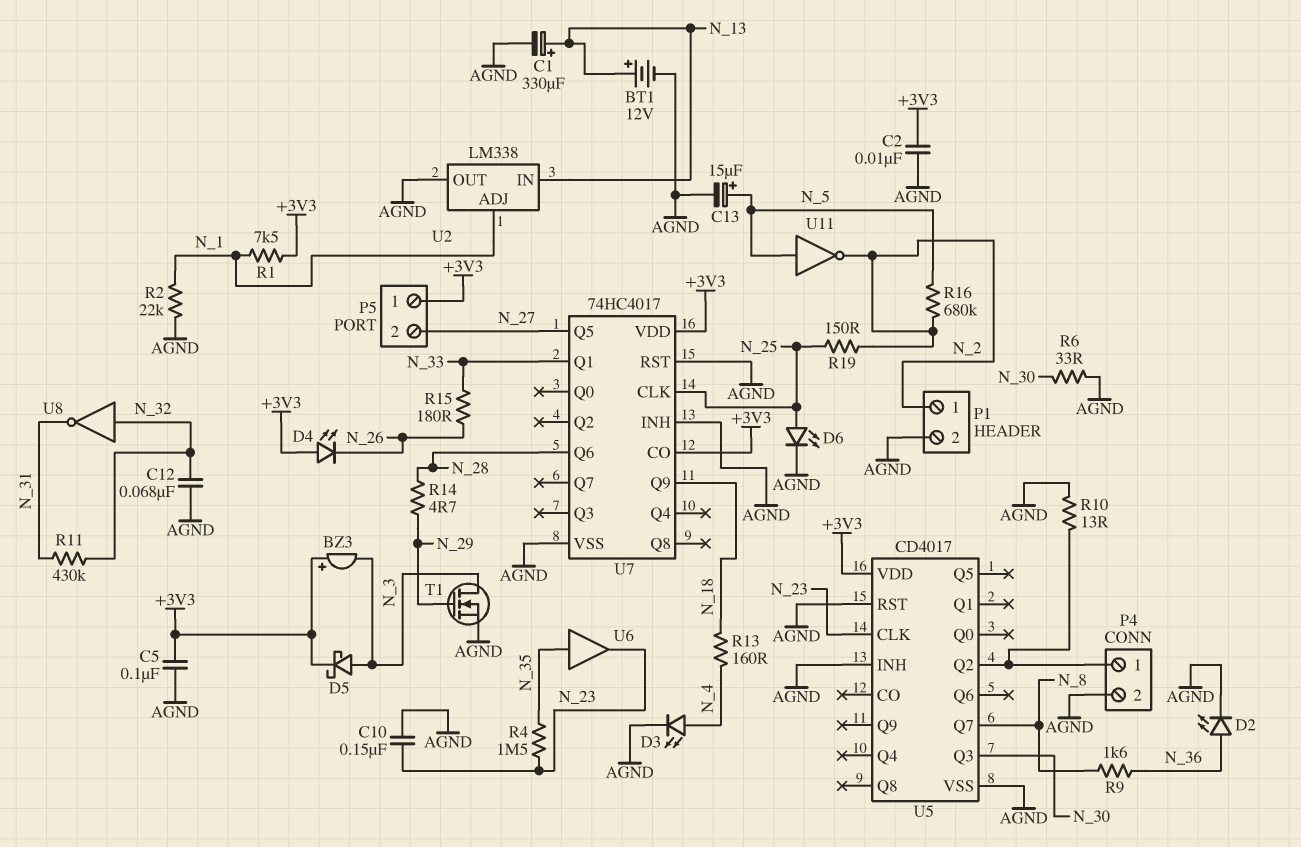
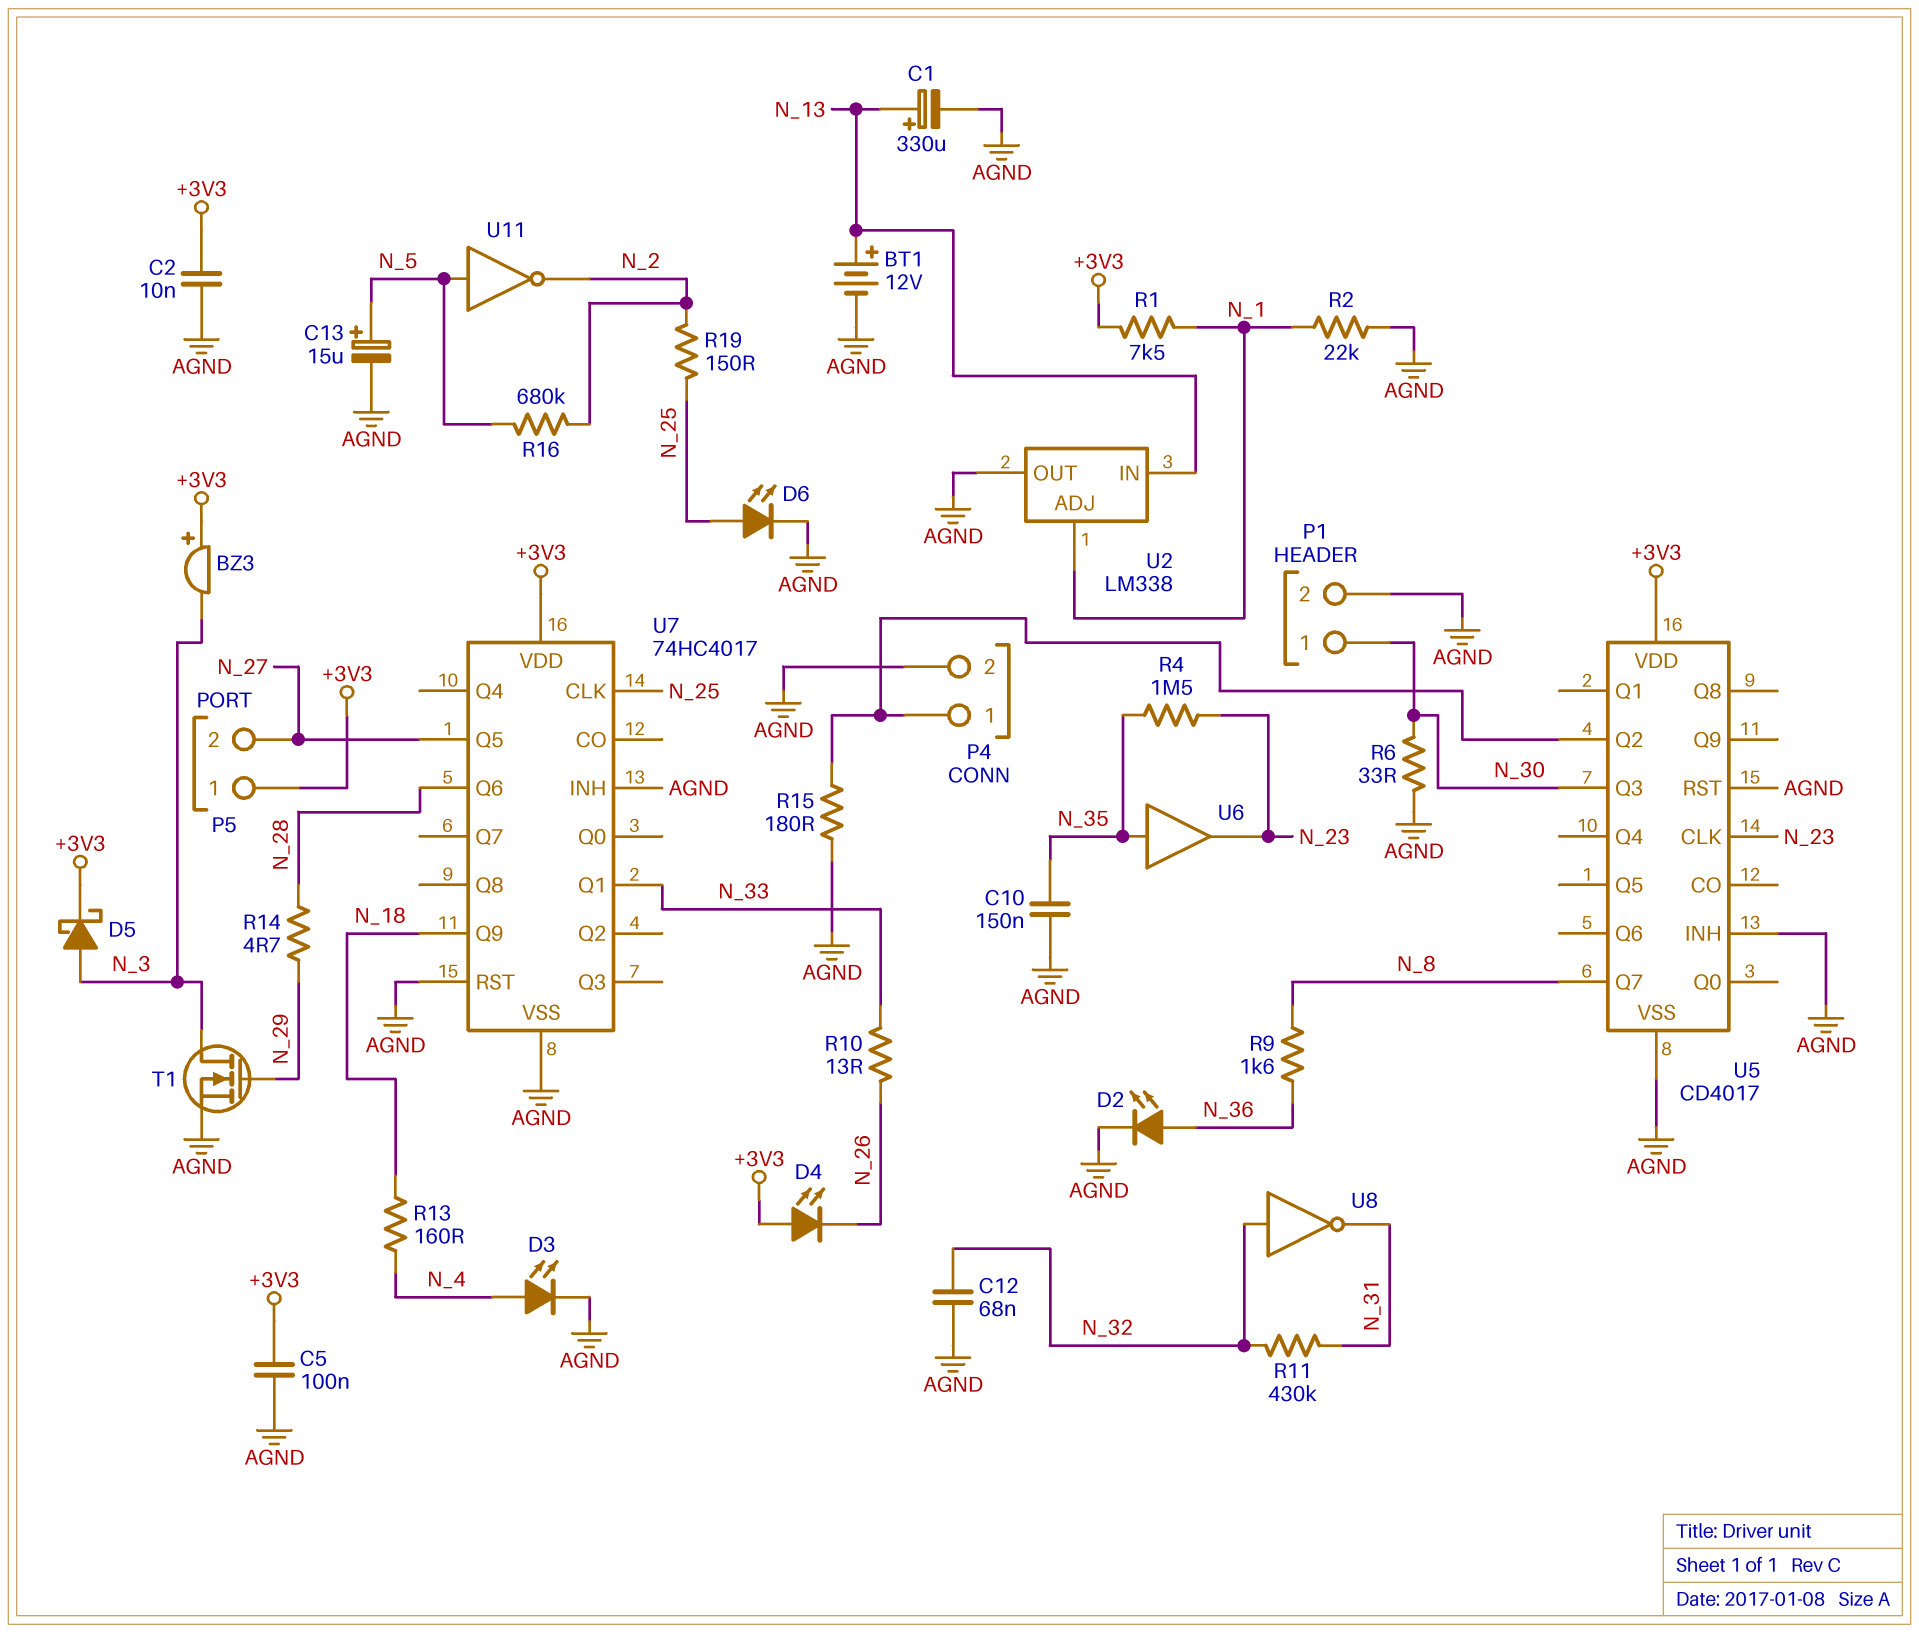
C10: 150nF (AGND, N_23) -> 150nF (AGND, N_35)
P1 pin 1: N_2 -> N_30
R10: 13 (AGND, P4/1) -> 13 (N_26, N_33)
R15: 180 (N_26, N_33) -> 180 (AGND, P4/1)
U7 pin CO: +3V3 -> none

